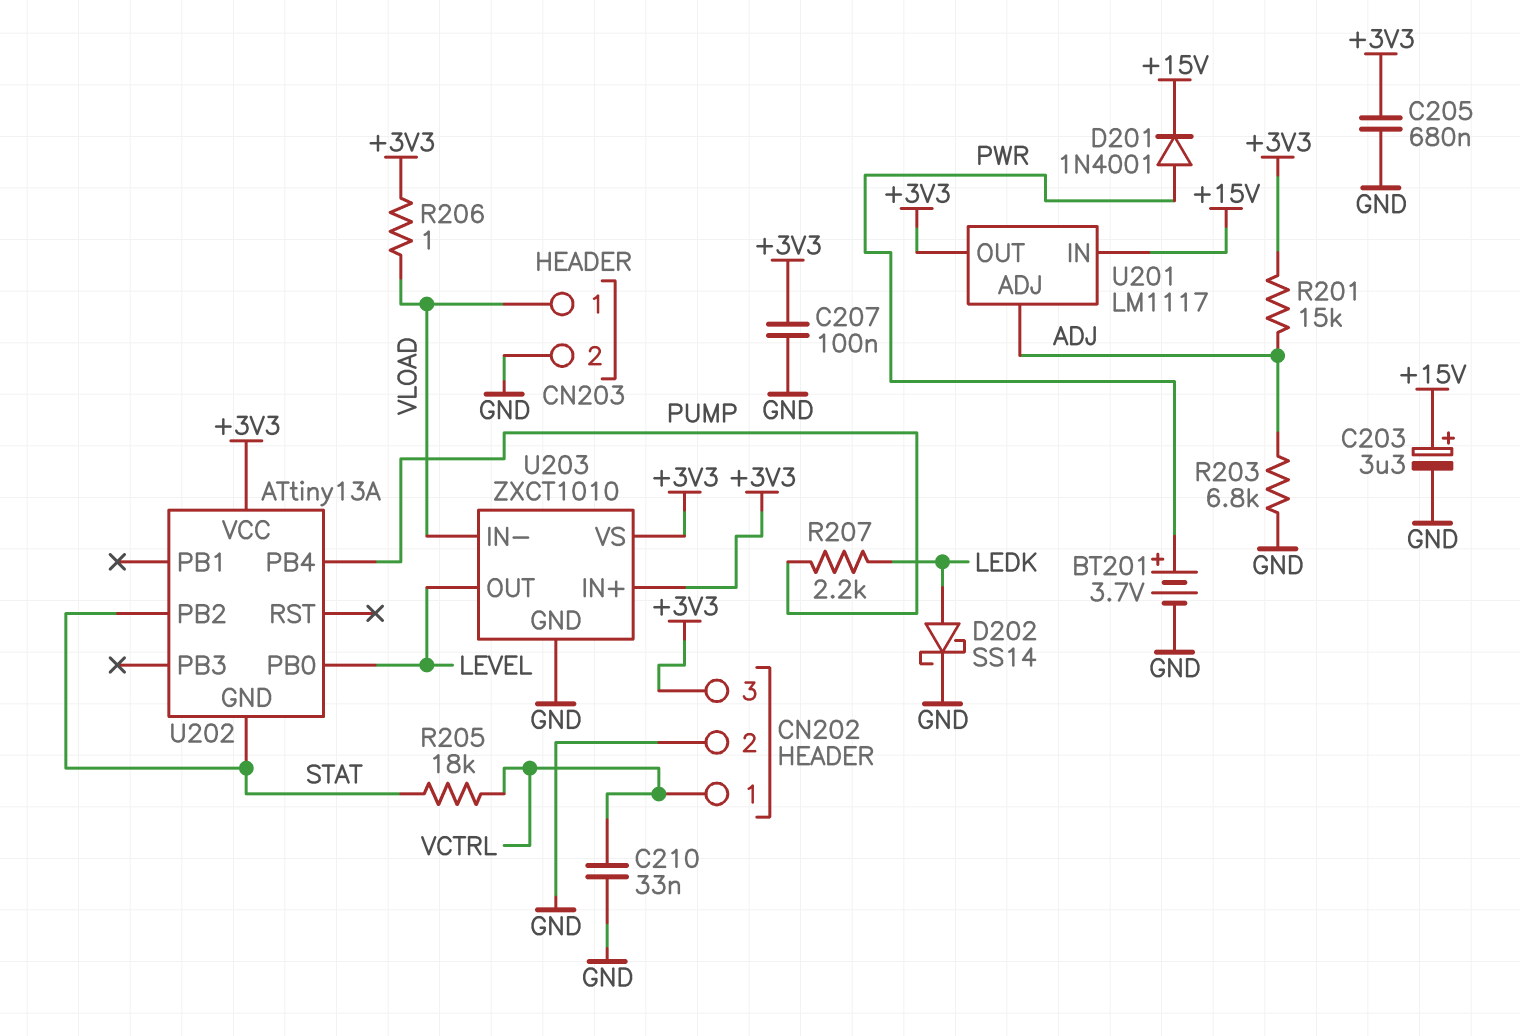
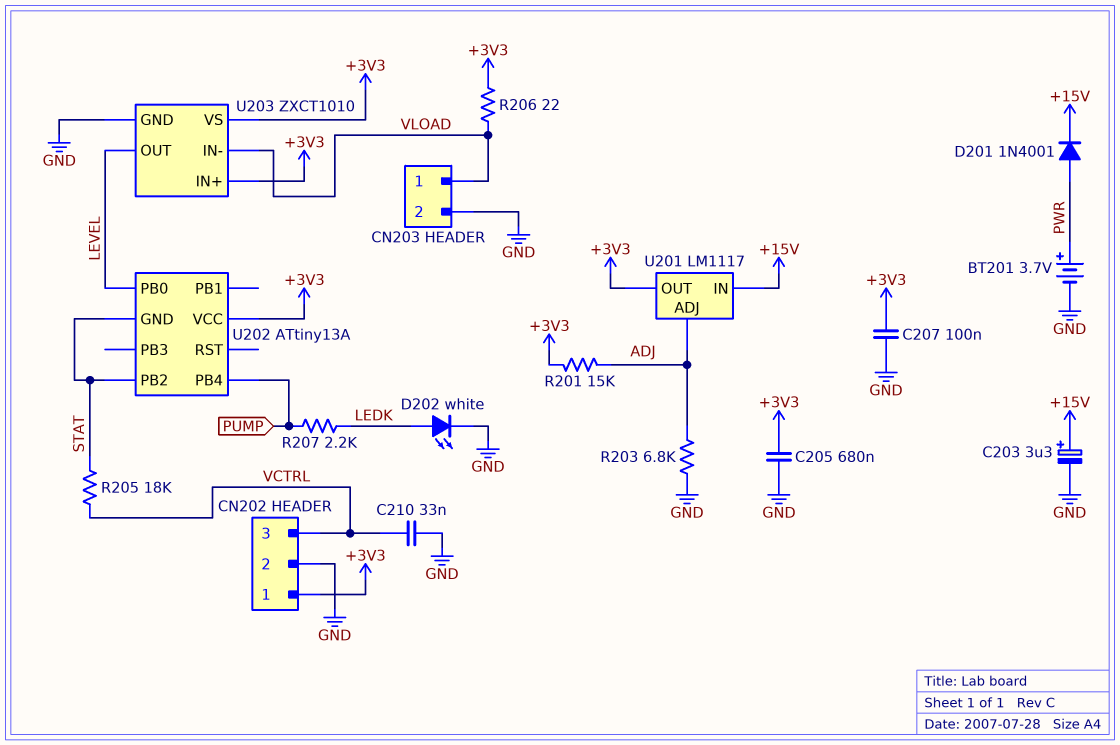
CN202 pin 1: VCTRL -> +3V3
CN202 pin 3: +3V3 -> VCTRL
D202: schottky SS14 (A LEDK, K GND) -> LED white (A LEDK, K GND)
R206: 1 (+3V3, VLOAD) -> 22 (+3V3, VLOAD)

